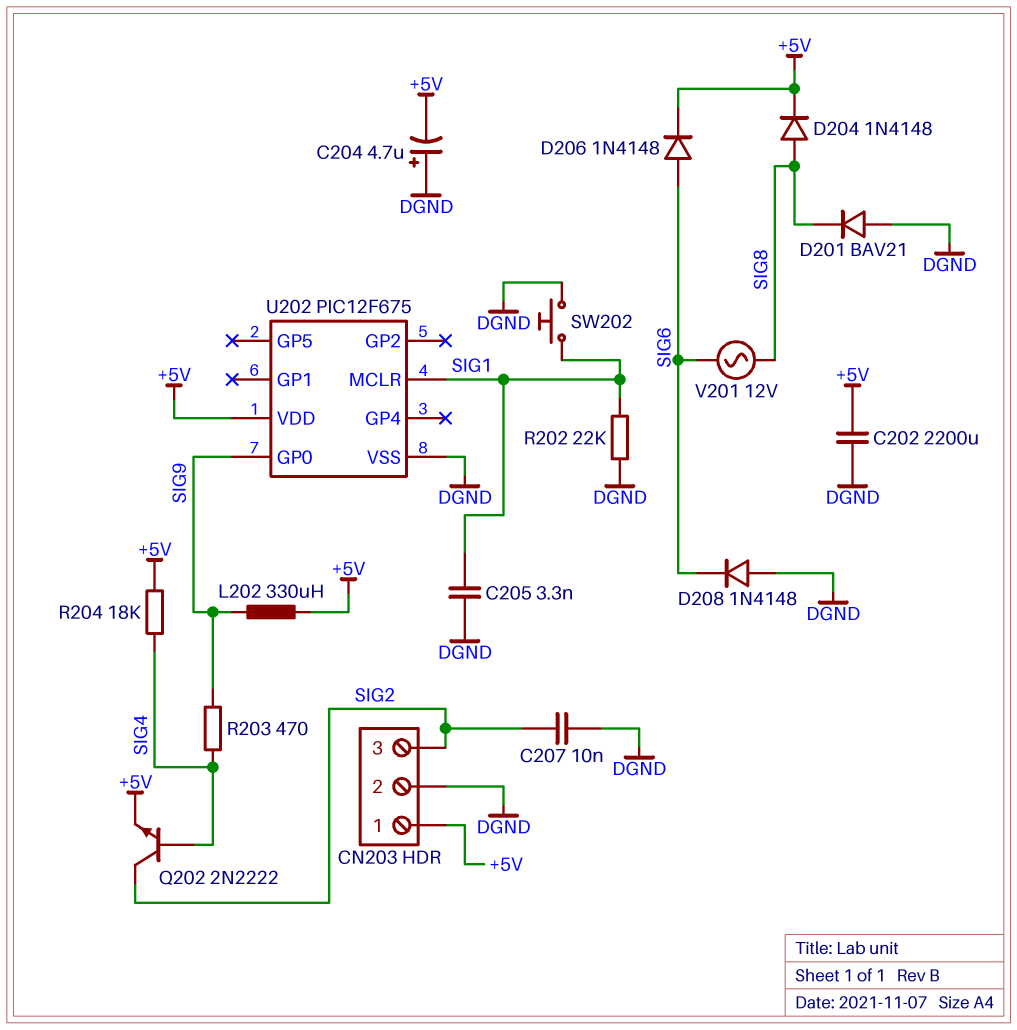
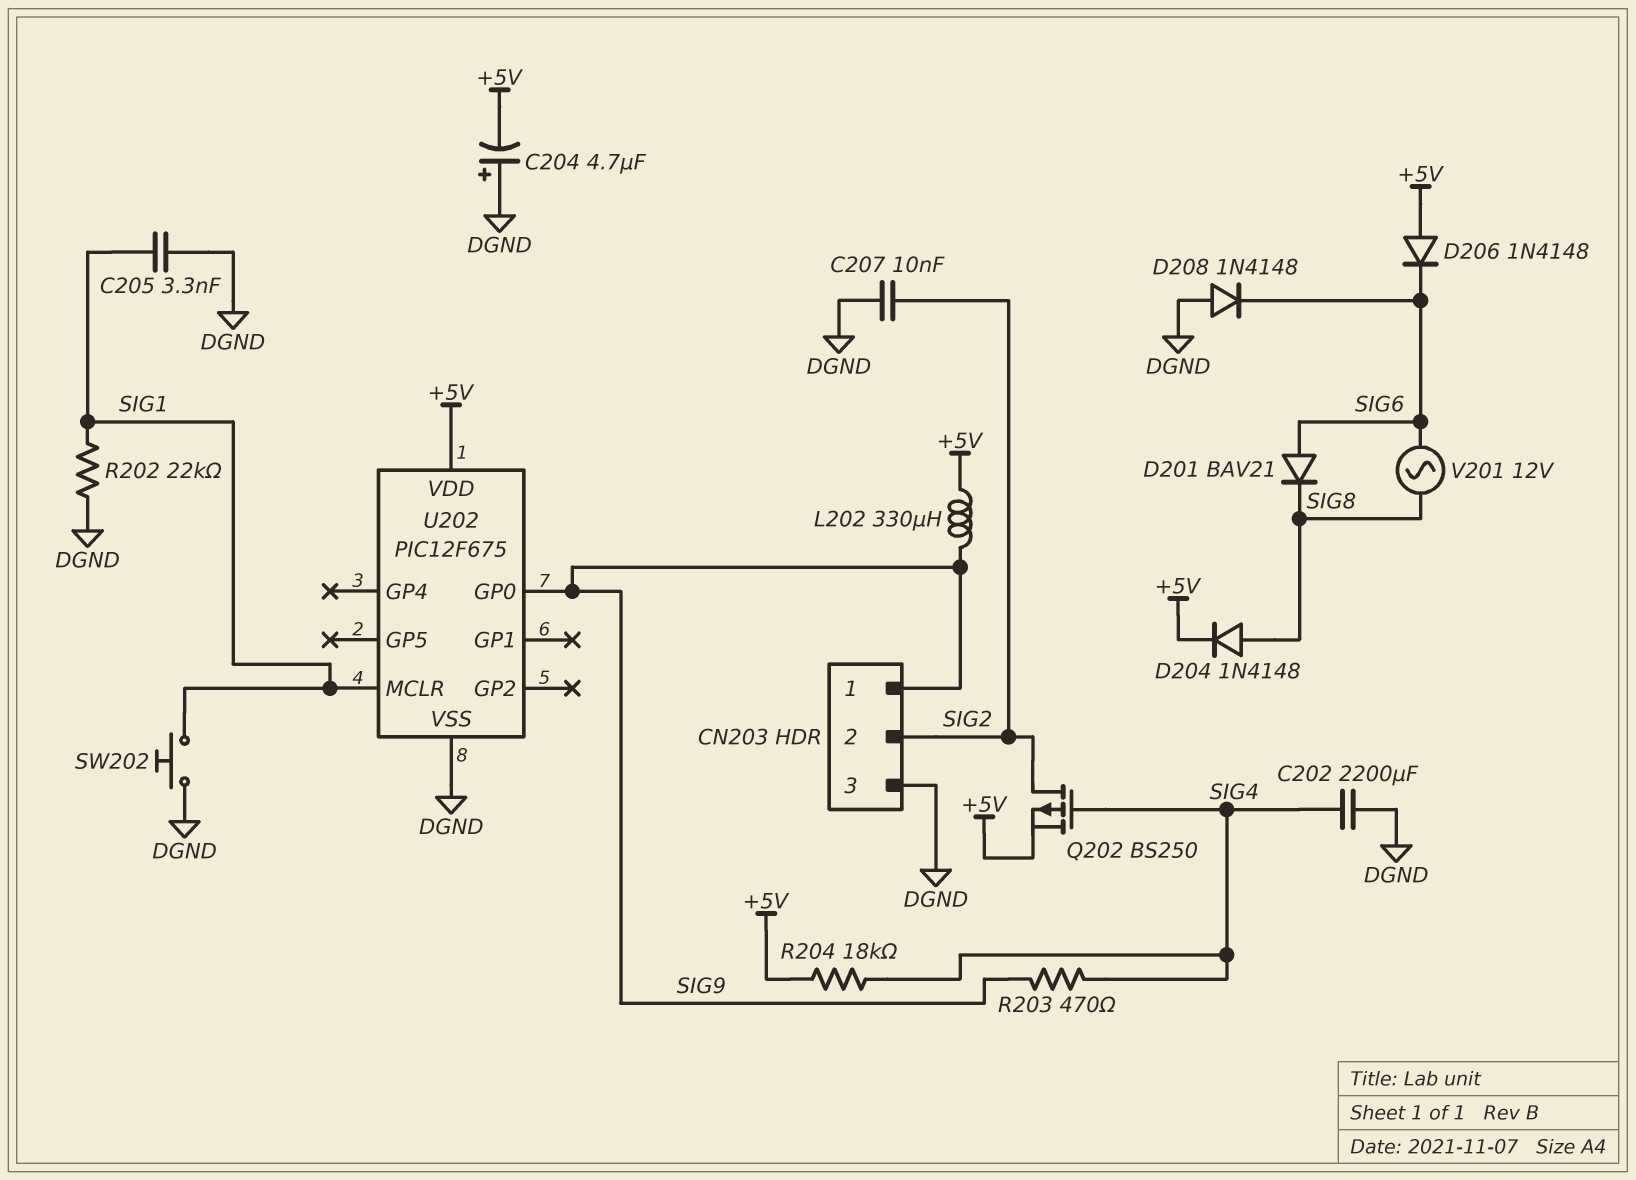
C202: 2200uF (+5V, DGND) -> 2200uF (DGND, SIG4)
CN203 pin 1: +5V -> SIG9
CN203 pin 2: DGND -> SIG2
CN203 pin 3: SIG2 -> DGND
D201: diode BAV21 (A DGND, K SIG8) -> diode BAV21 (A SIG6, K SIG8)
D206: diode 1N4148 (A SIG6, K +5V) -> diode 1N4148 (A +5V, K SIG6)
Q202: NPN 2N2222 (B SIG4, C SIG2, E +5V) -> PMOS BS250 (G SIG4, D SIG2, S +5V)

